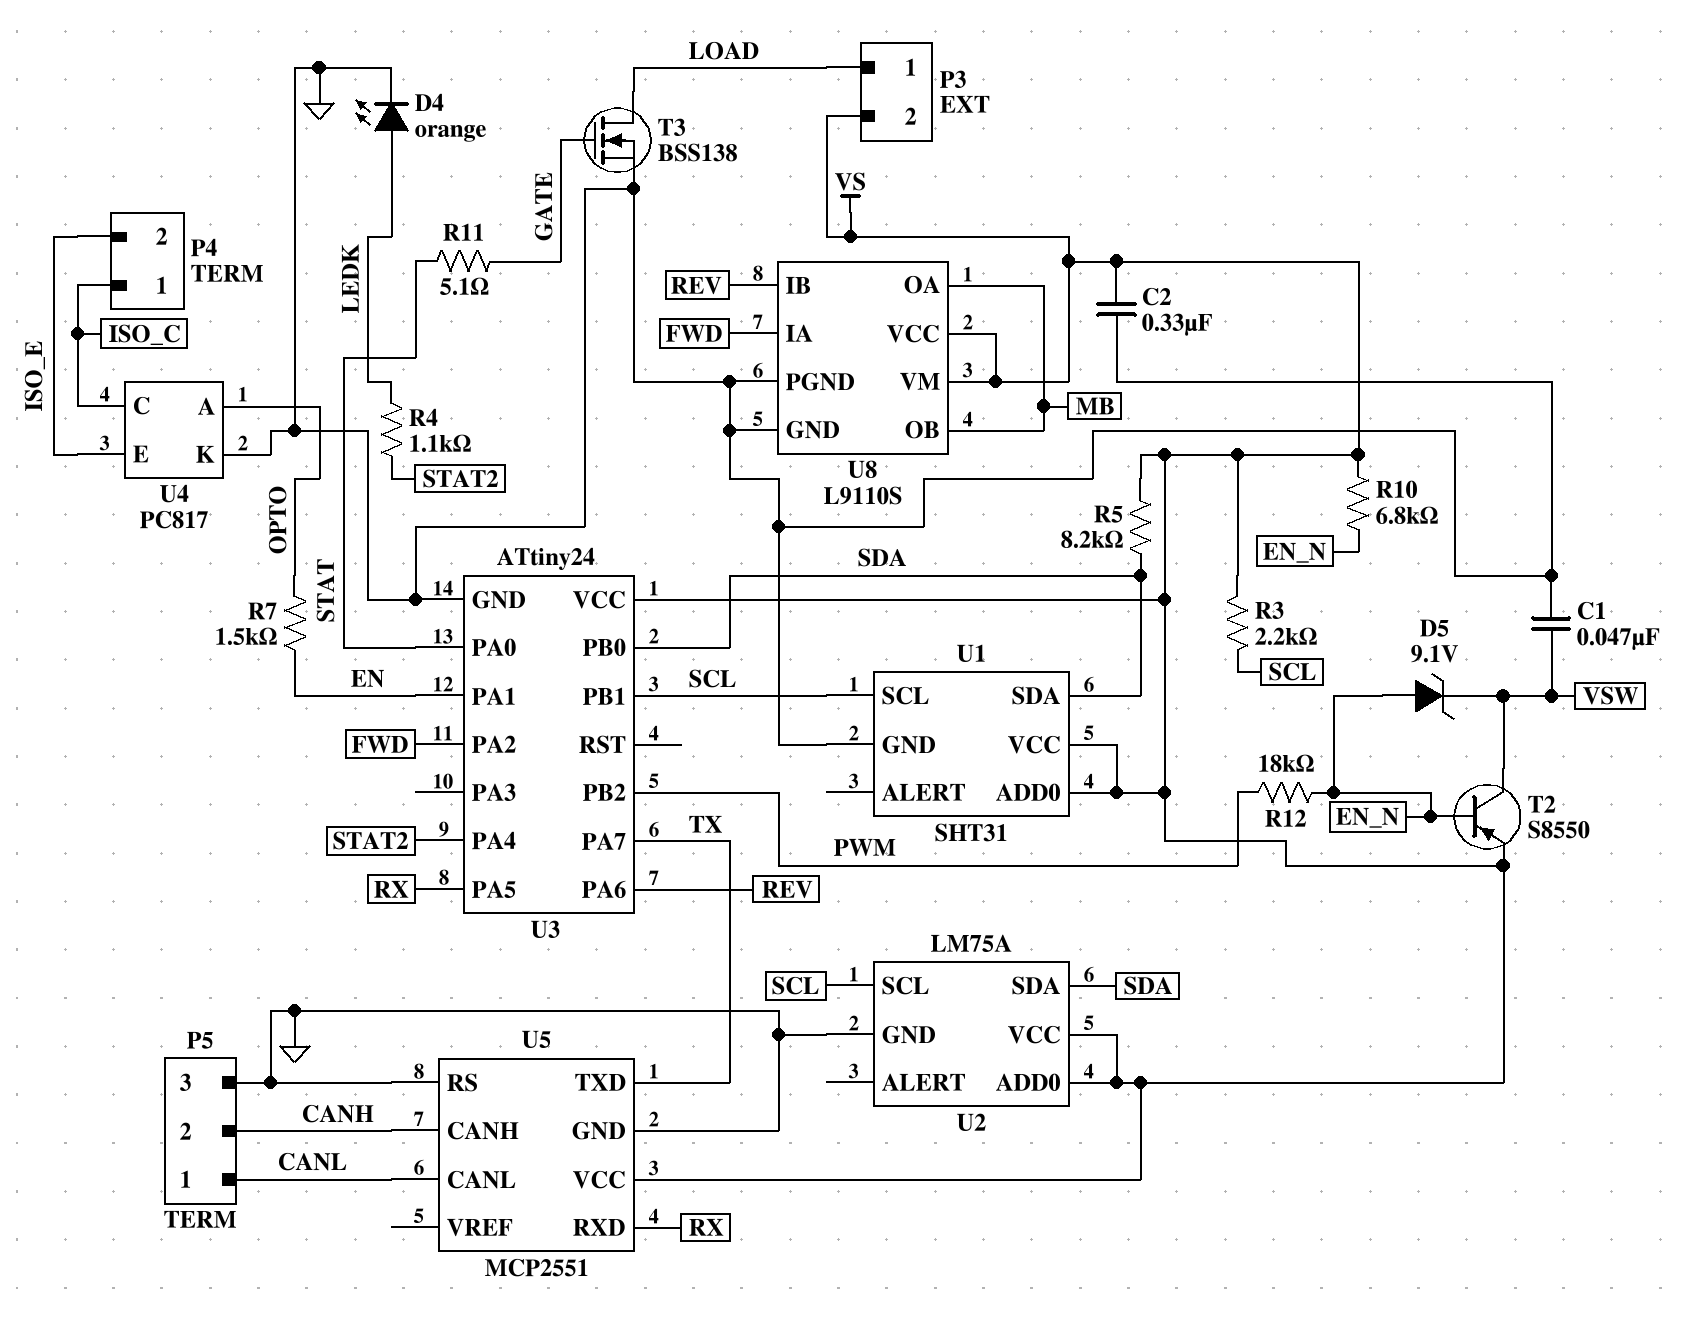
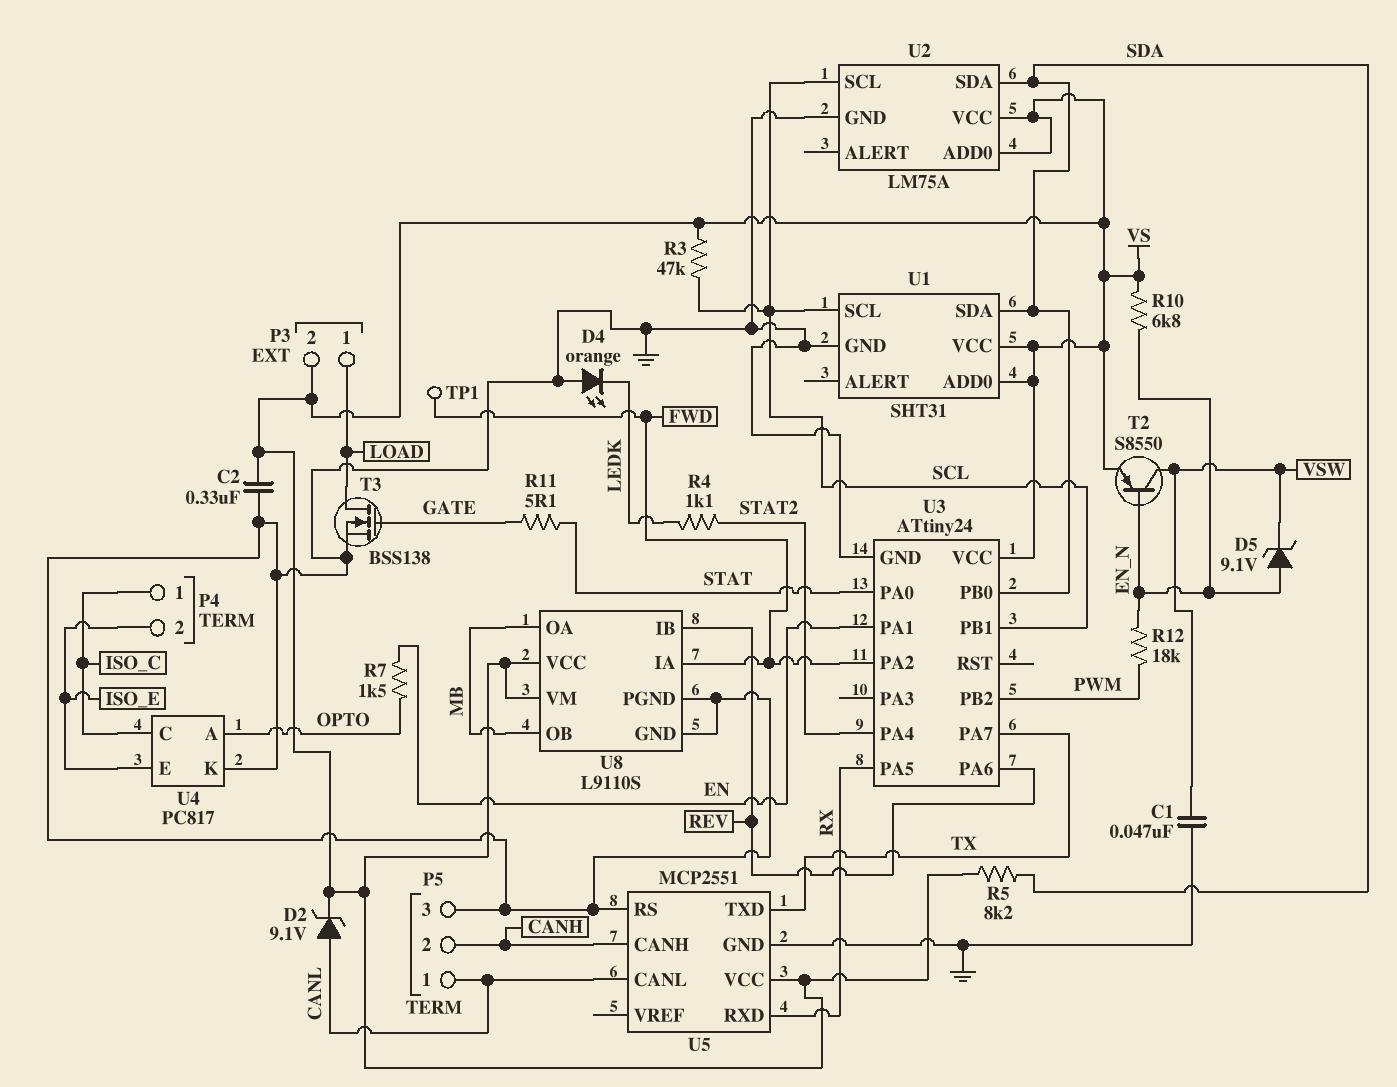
D2: none -> zener 9.1V (A CANL, K VS)
D4: LED orange (A LEDK, K GND) -> LED orange (A GND, K LEDK)
R3: 2.2k (SCL, VS) -> 47k (SCL, VS)
TP1: none -> test point (FWD)

